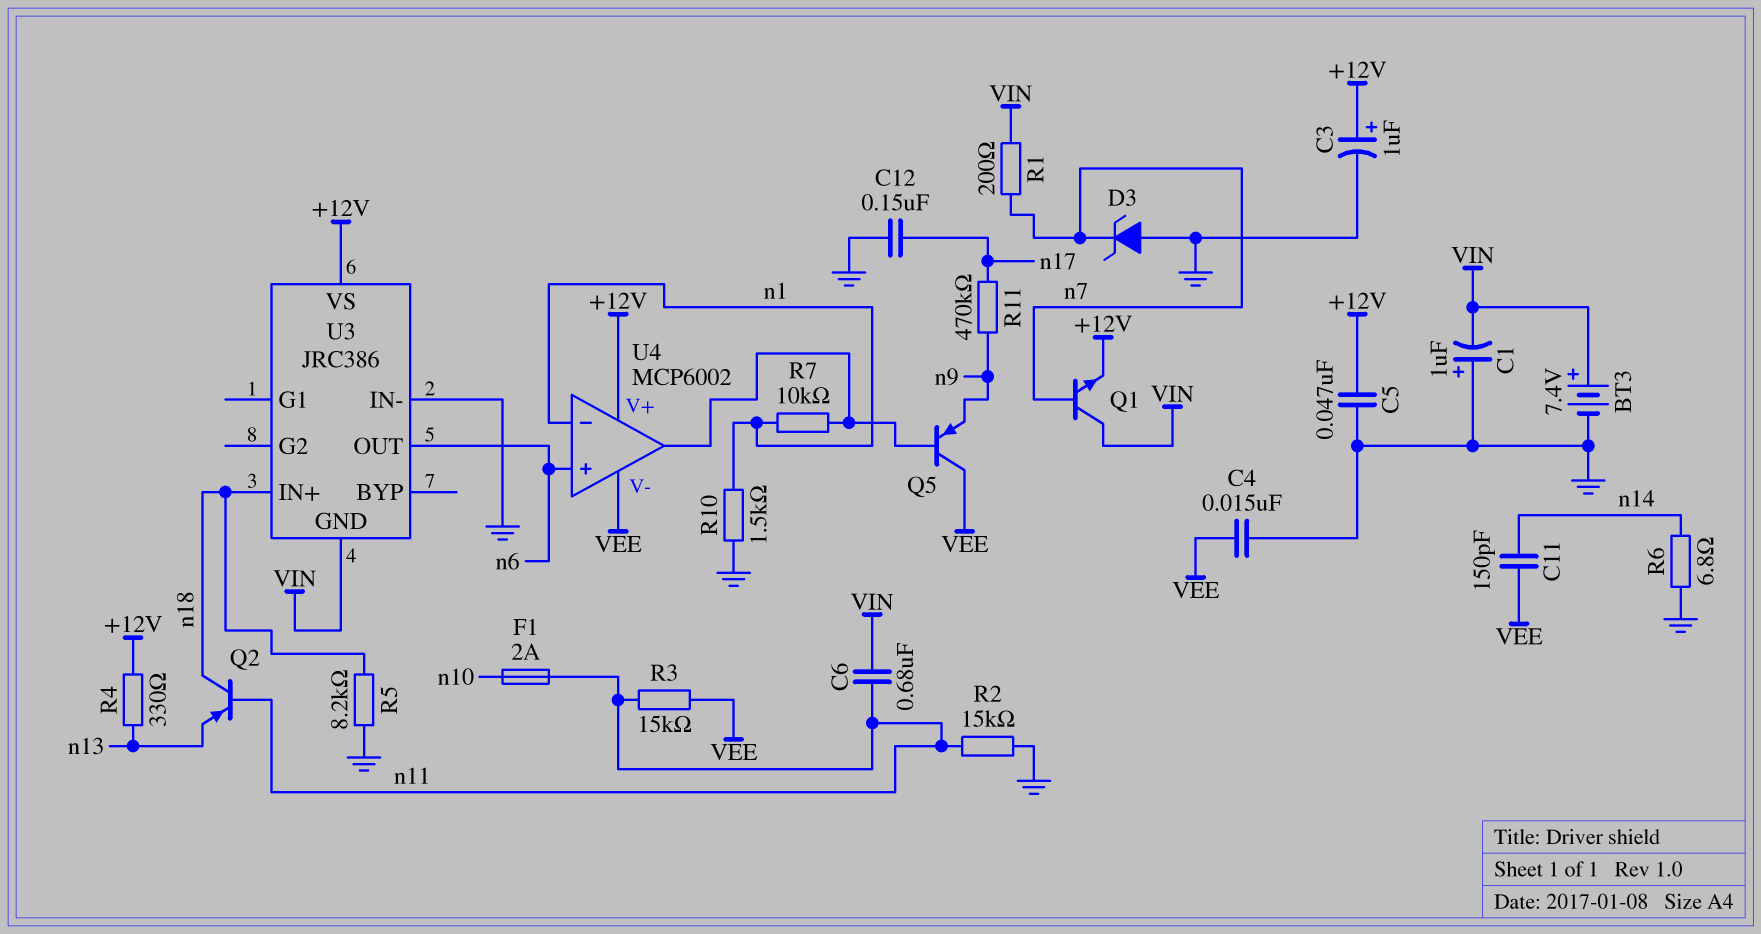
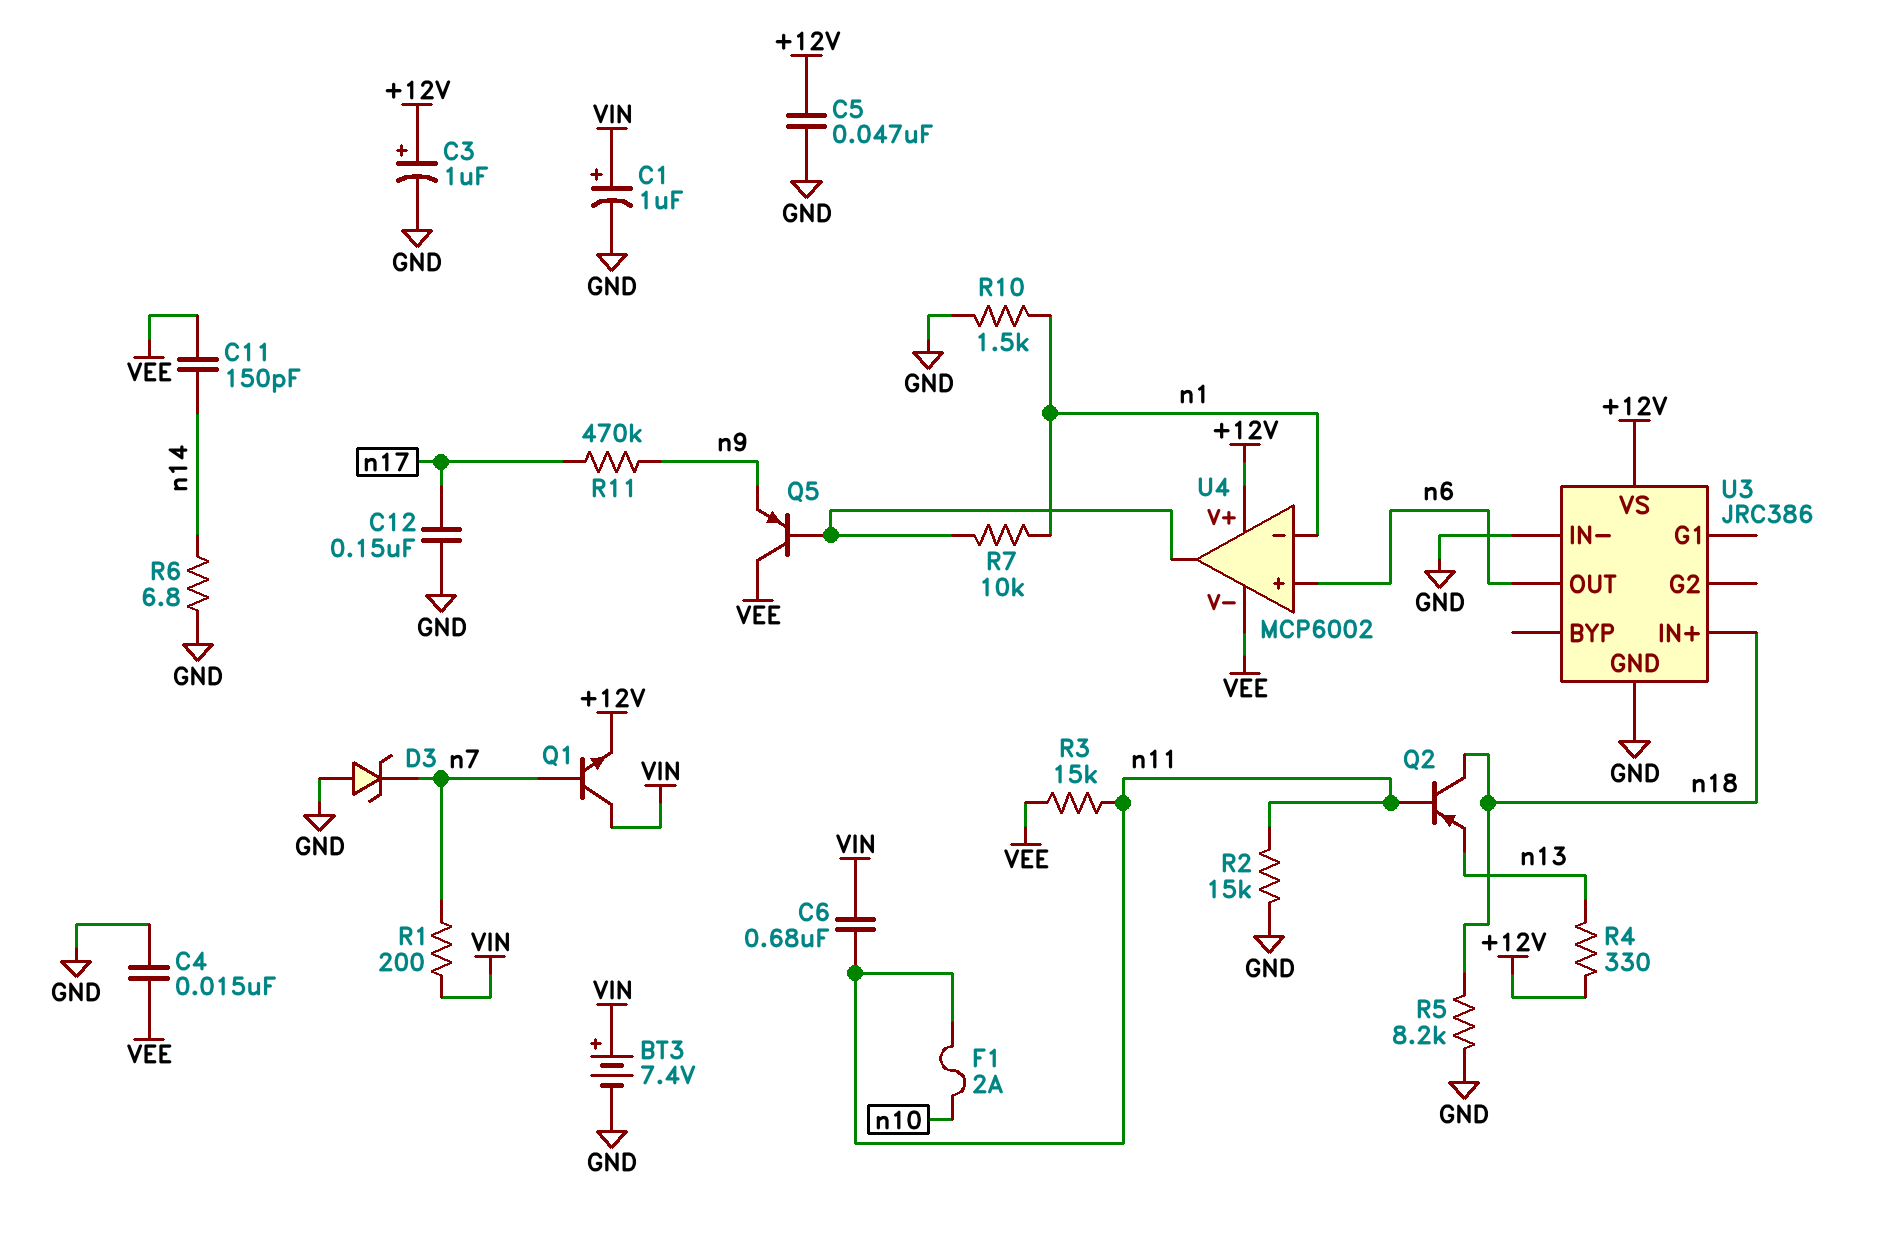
C1: 1uF (plus GND, minus VIN) -> 1uF (plus VIN, minus GND)
U3 pin GND: VIN -> GND

